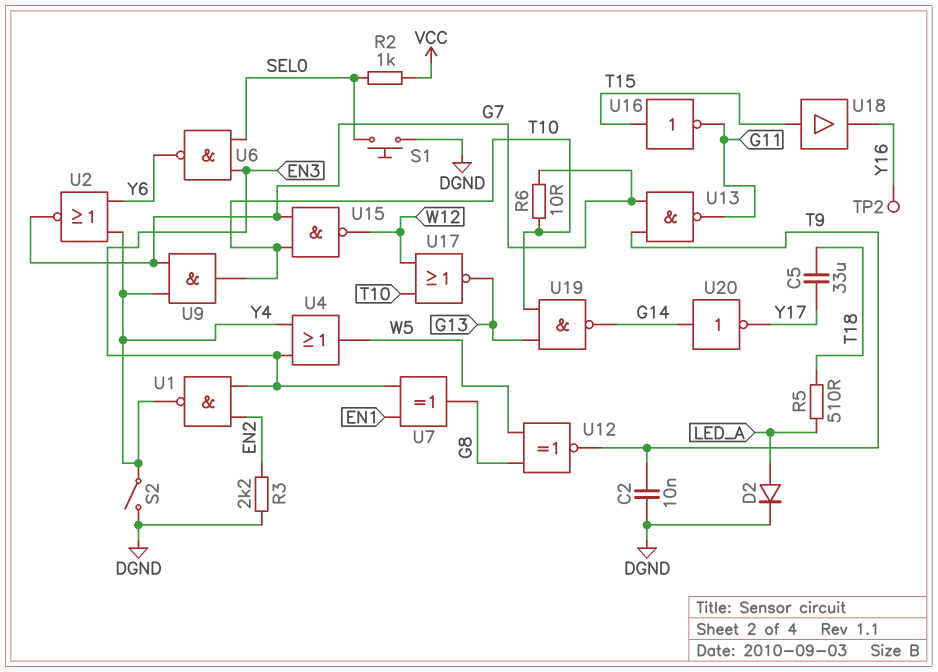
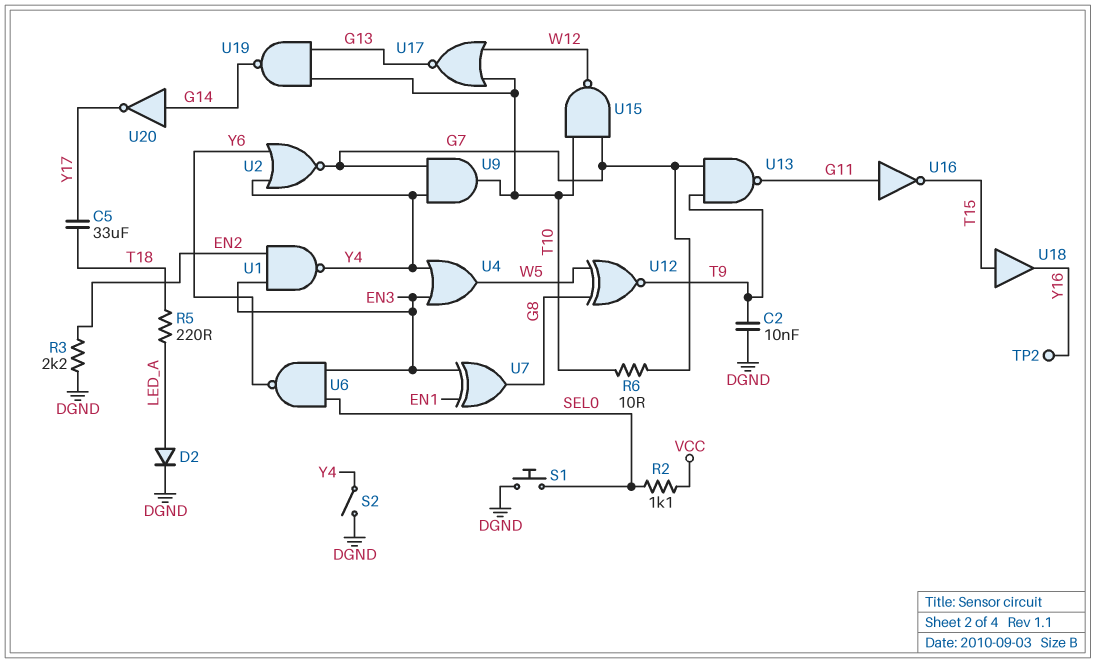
R2: 1k (SEL0, VCC) -> 1.1k (SEL0, VCC)
R5: 510 (LED_A, T18) -> 220 (LED_A, T18)
U16: NOT (in T15, out G11) -> NOT (in G11, out T15)

